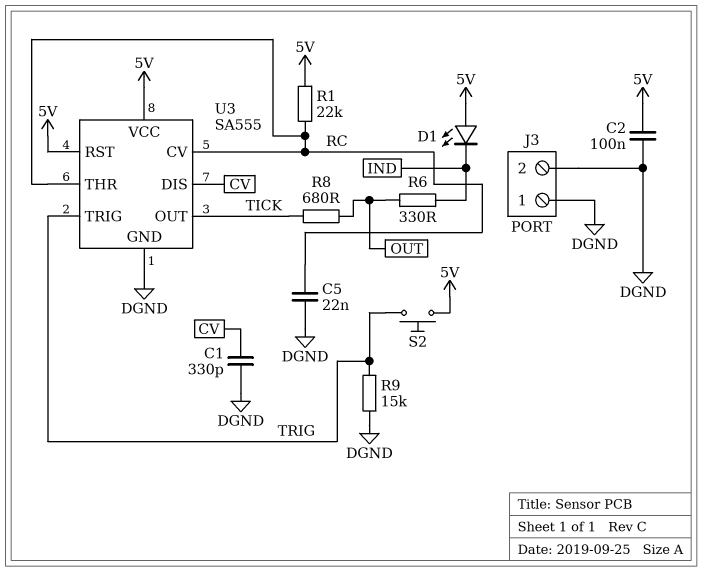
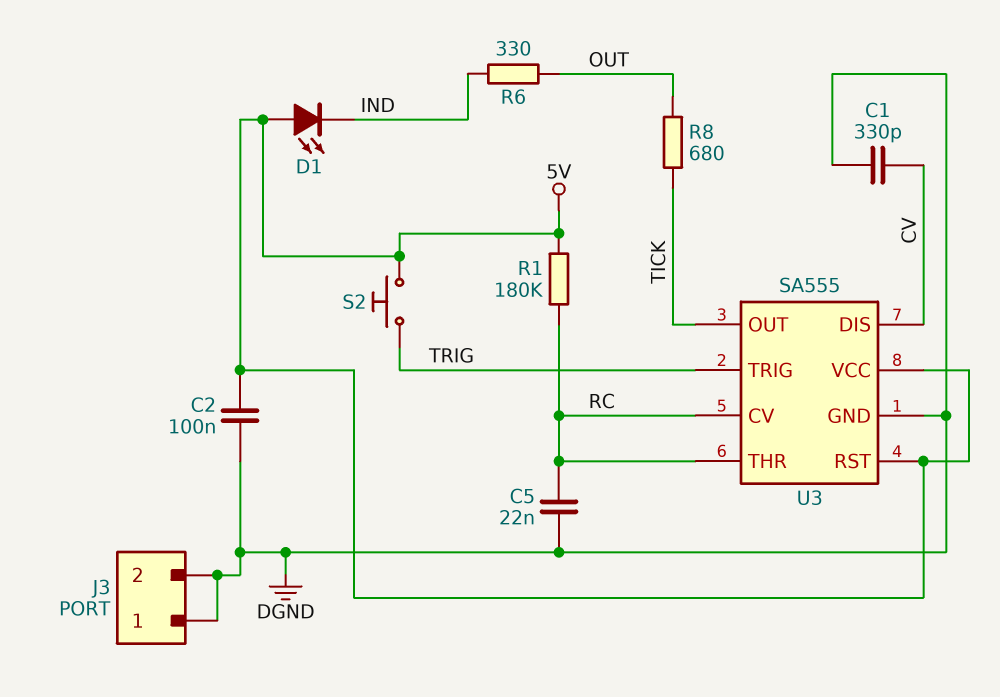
R1: 22k (5V, RC) -> 180k (5V, RC)
R9: 15k (DGND, TRIG) -> none

